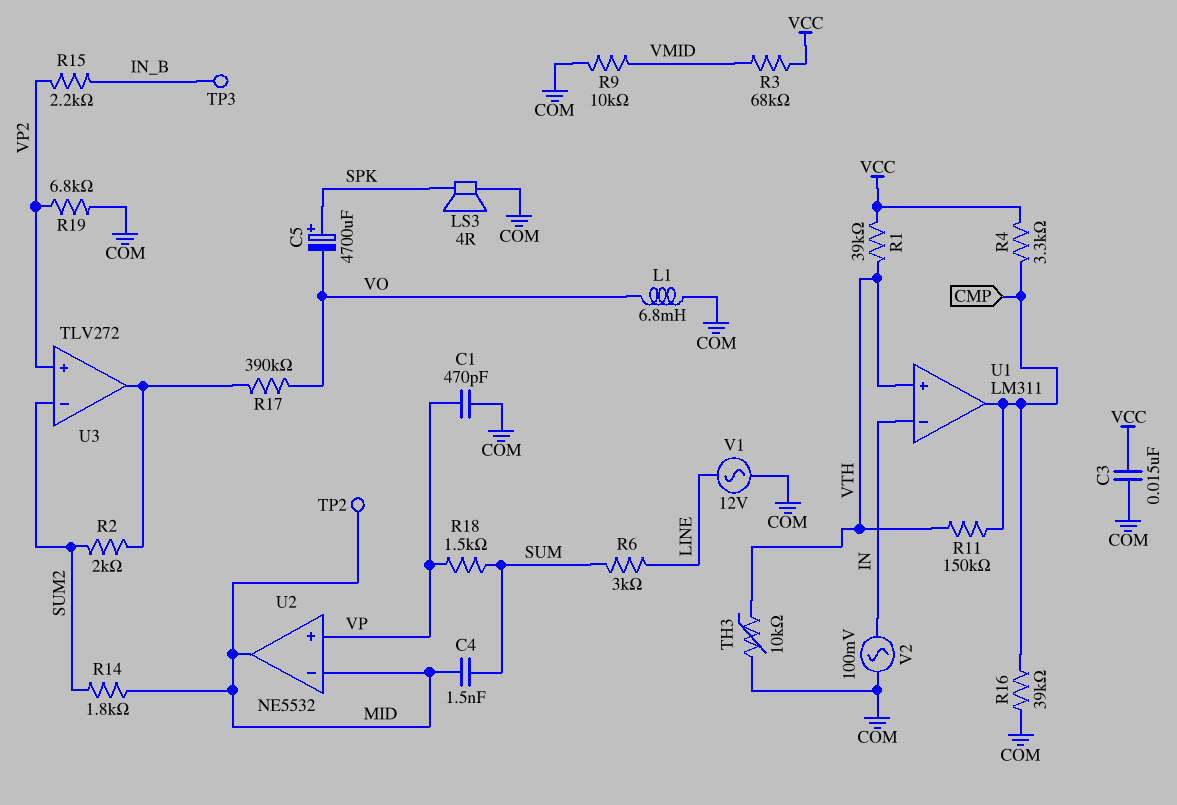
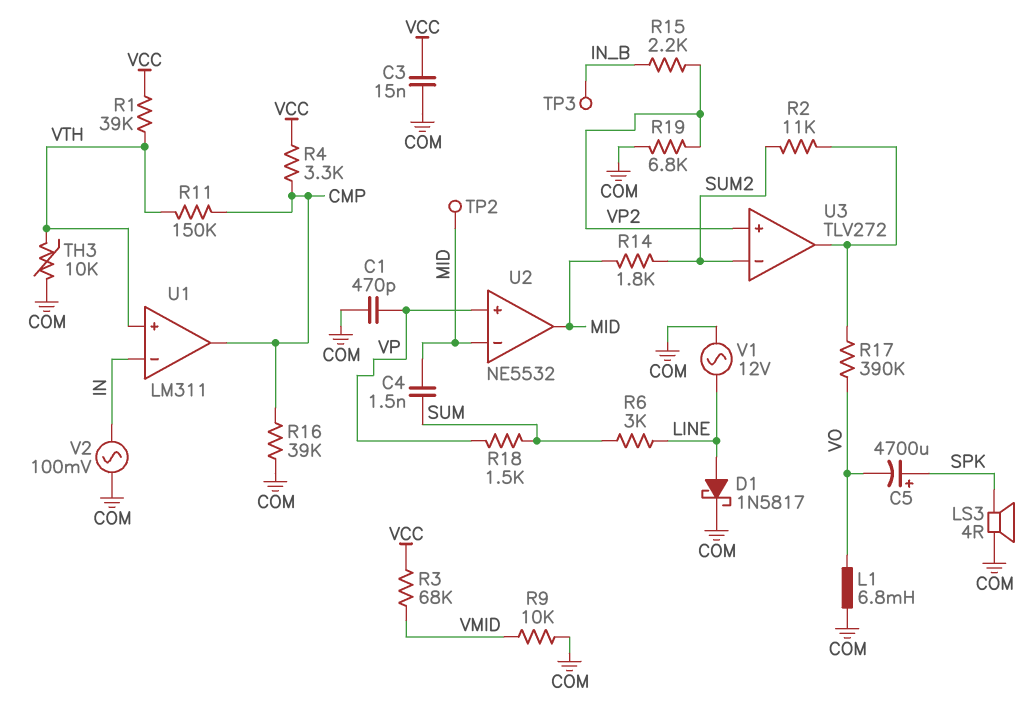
D1: none -> schottky 1N5817 (A LINE, K COM)
R2: 2k (SUM2, U3/out) -> 11k (SUM2, U3/out)

